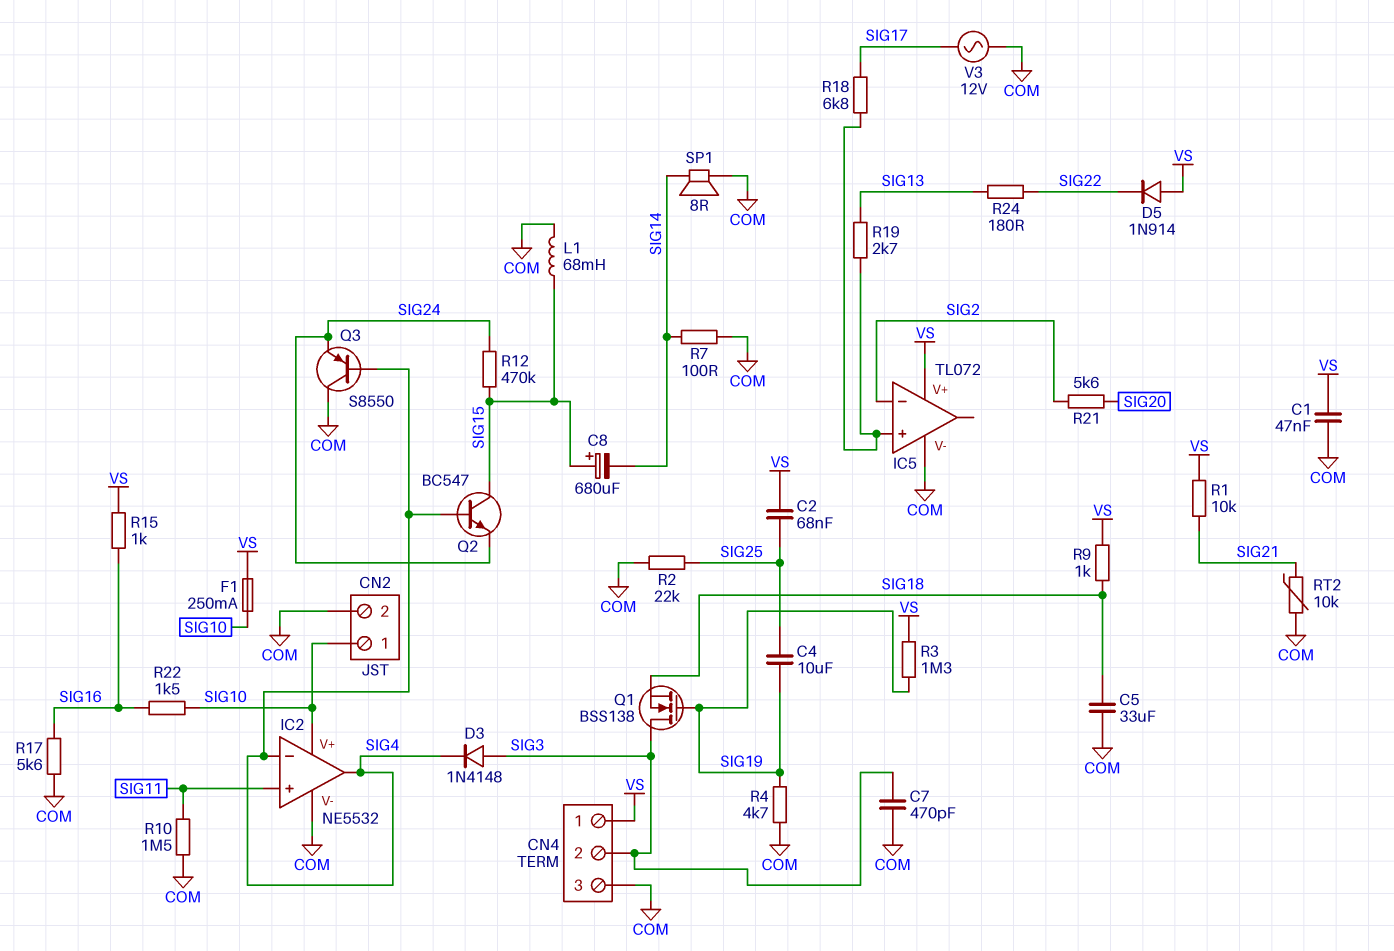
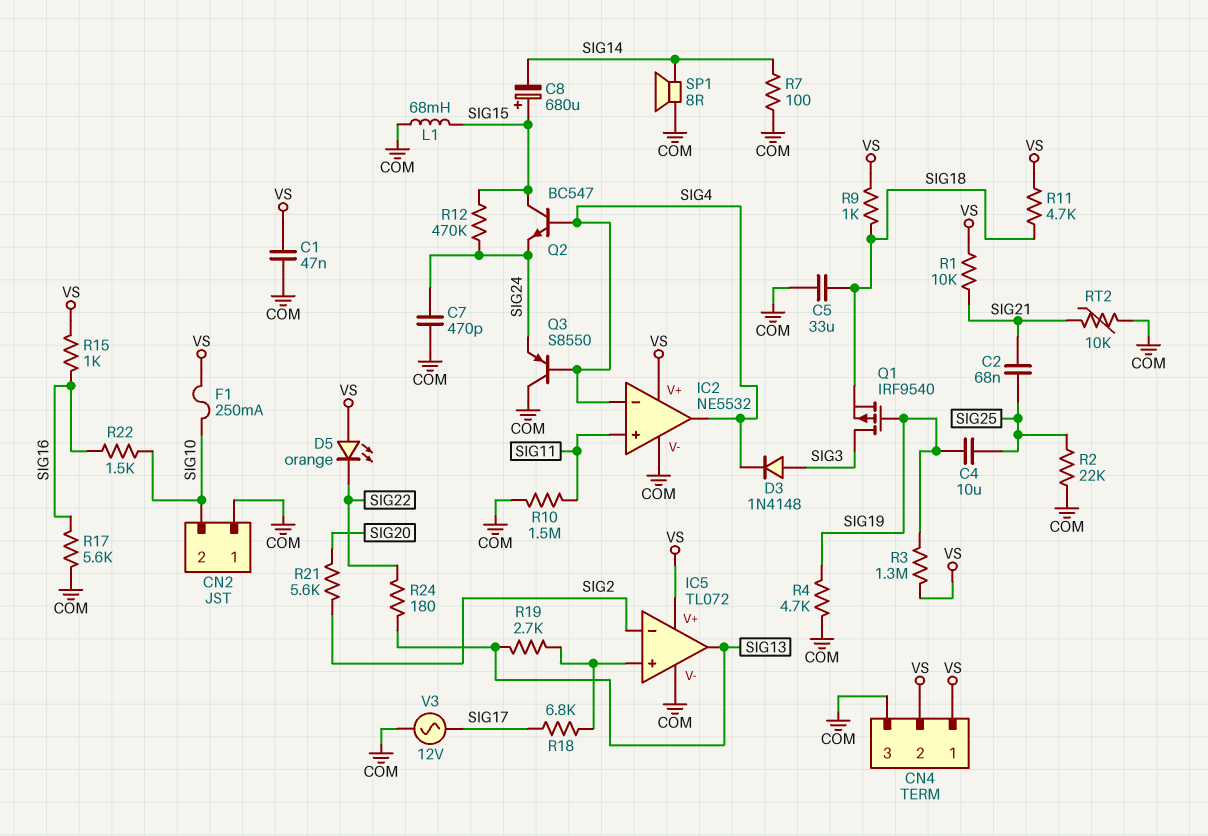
C2: 68nF (SIG25, VS) -> 68nF (SIG21, SIG25)
C7: 470pF (COM, SIG3) -> 470pF (COM, SIG24)
CN2 pin 1: SIG10 -> COM
CN2 pin 2: COM -> SIG10
CN4 pin 2: SIG3 -> VS
D5: diode 1N914 (A VS, K SIG22) -> LED orange (A VS, K SIG22)
IC2 pin V+: SIG10 -> VS
IC5 pin out: none -> SIG13
Q1: NMOS BSS138 (G SIG19, D SIG3, S SIG18) -> PMOS IRF9540 (G SIG19, D SIG3, S SIG18)
R11: none -> 4.7k (SIG18, VS)

